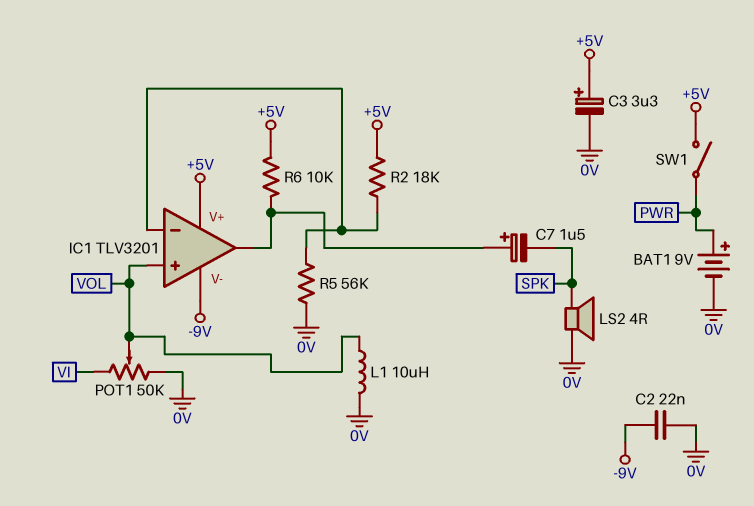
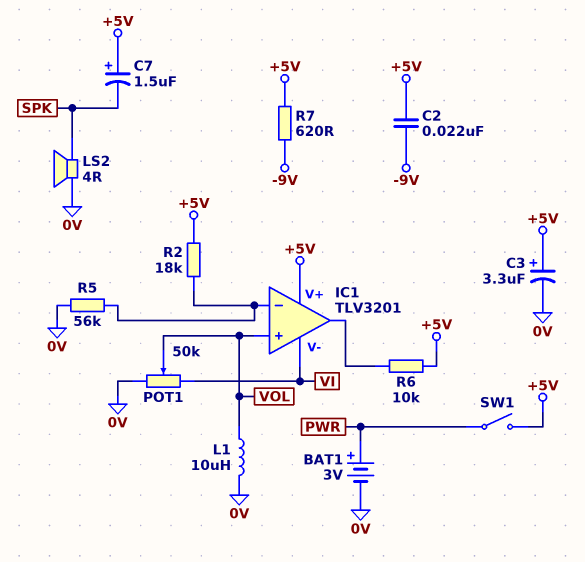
BAT1: 9V (plus PWR, minus 0V) -> 3V (plus PWR, minus 0V)
C2: 22nF (-9V, 0V) -> 22nF (+5V, -9V)
C7: 1.5uF (plus IC1/out, minus SPK) -> 1.5uF (plus +5V, minus SPK)
IC1 pin V-: -9V -> VI
R7: none -> 620 (+5V, -9V)

